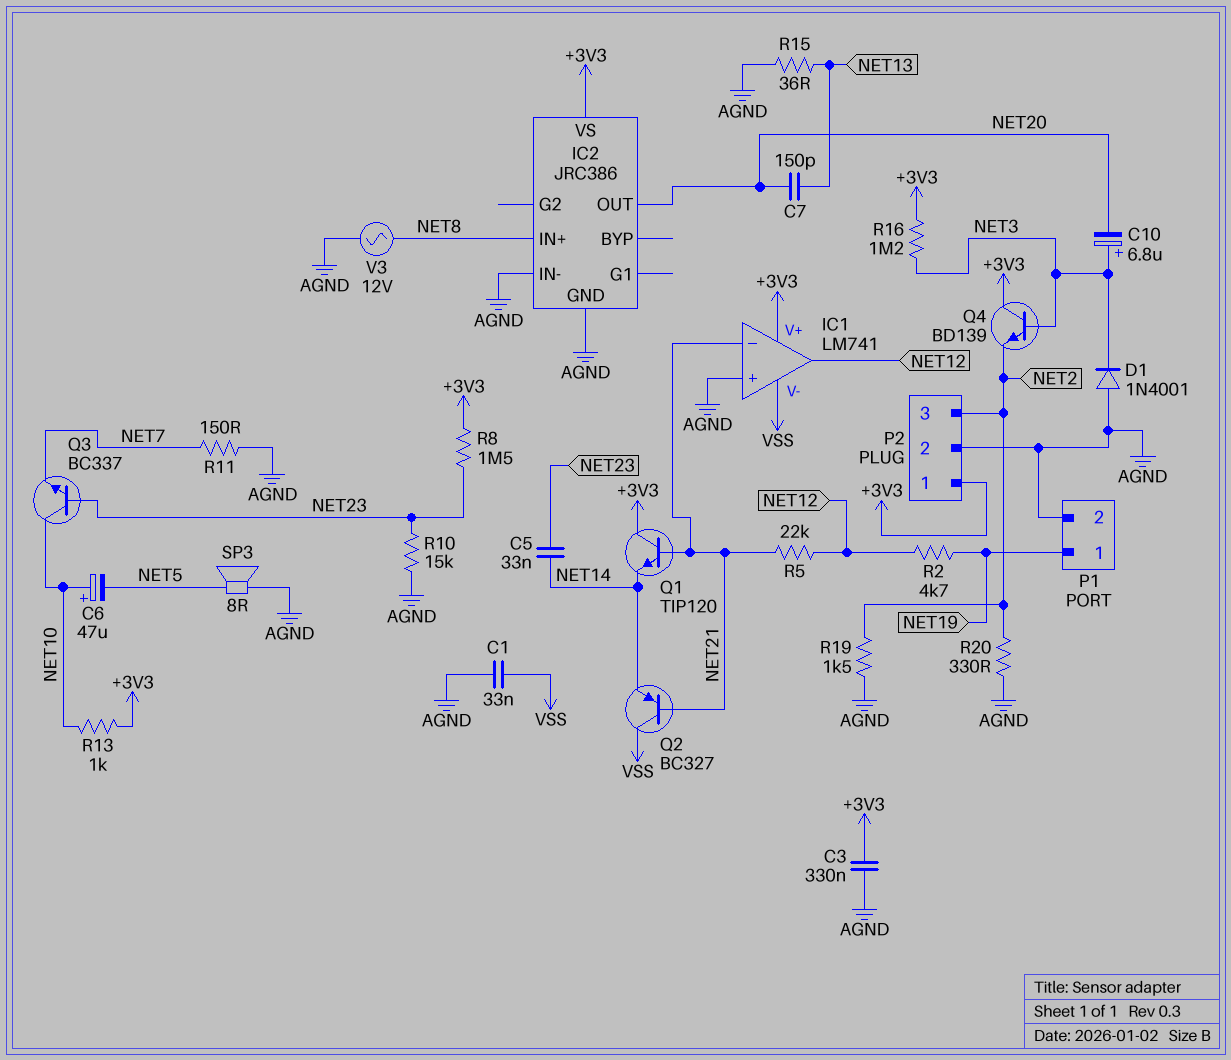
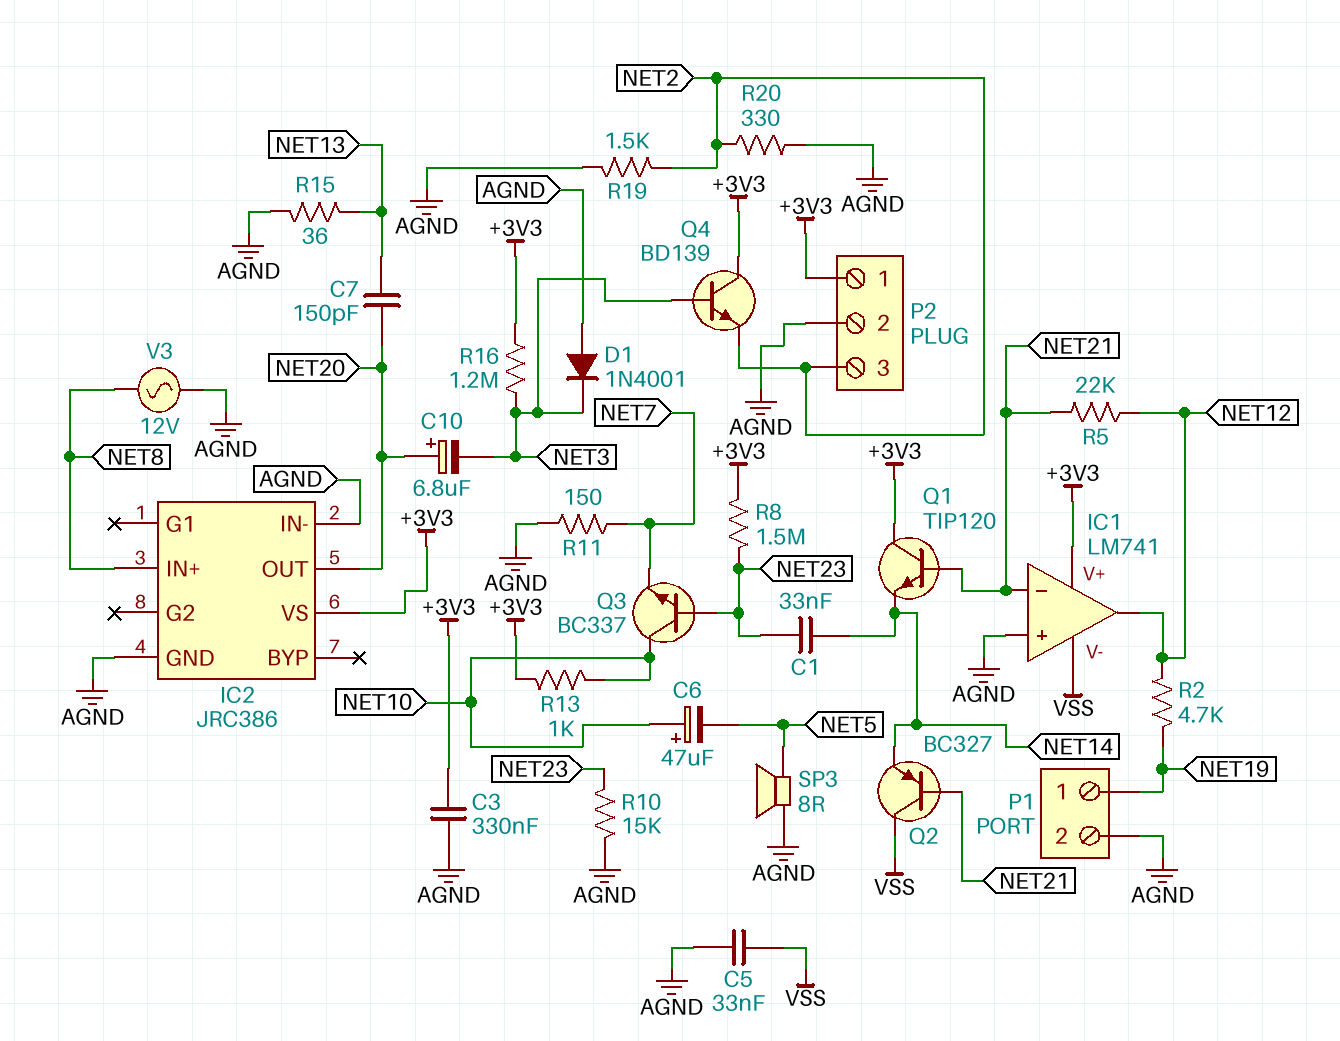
C1: 33nF (AGND, VSS) -> 33nF (NET14, NET23)
C5: 33nF (NET14, NET23) -> 33nF (AGND, VSS)
C10: 6.8uF (plus NET3, minus NET20) -> 6.8uF (plus NET20, minus NET3)

